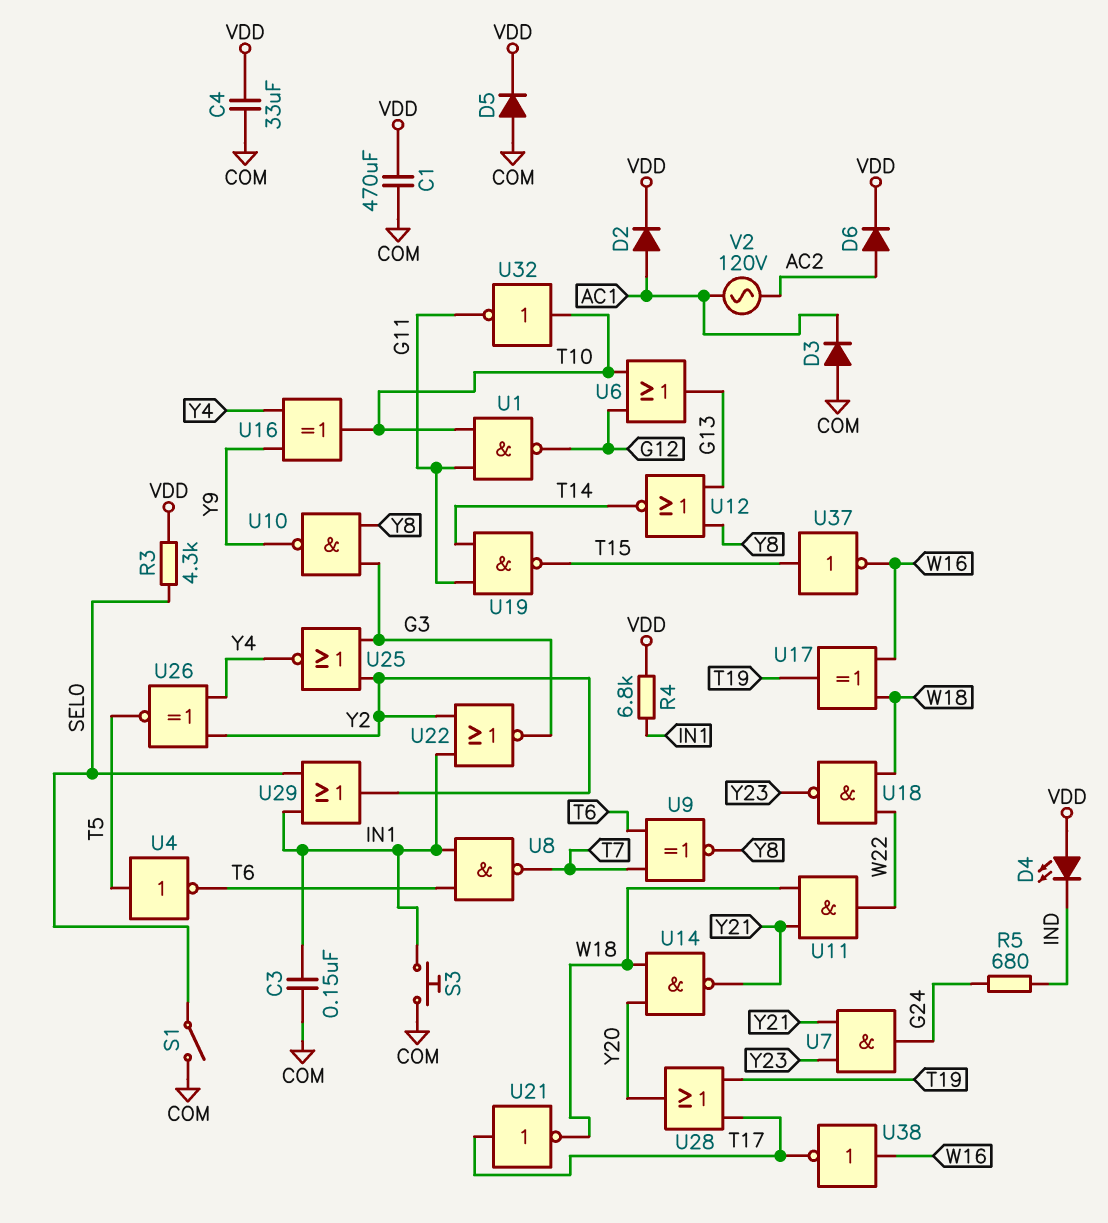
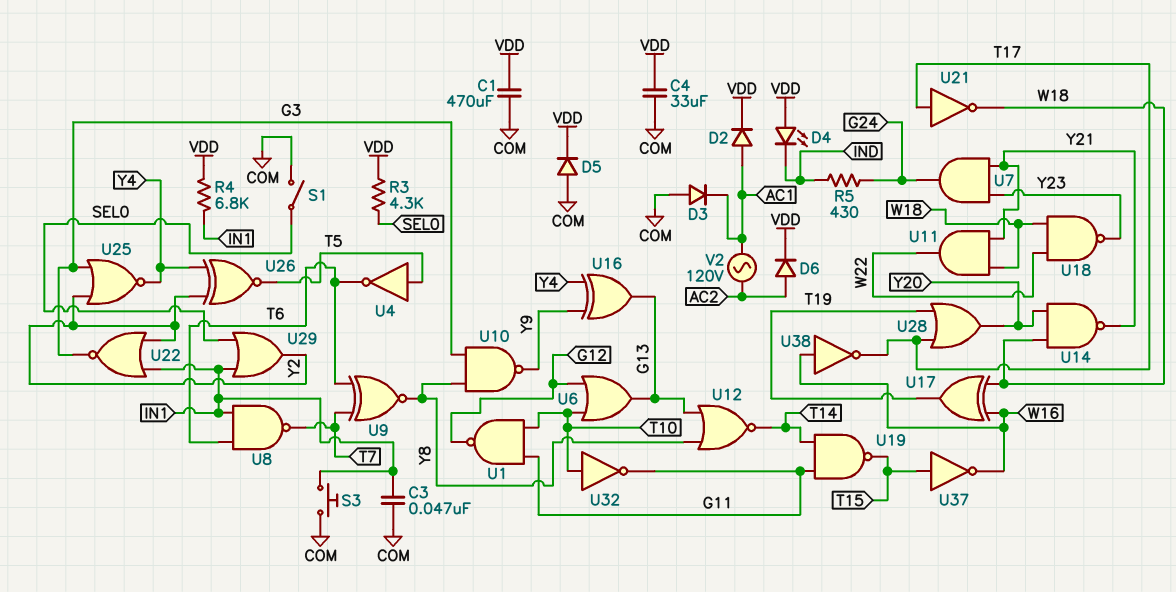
C3: 150nF (COM, IN1) -> 47nF (COM, IN1)
R5: 680 (G24, IND) -> 430 (G24, IND)
U16: XOR (in Y4, in Y9, out T10) -> XOR (in Y4, in Y9, out G13)

